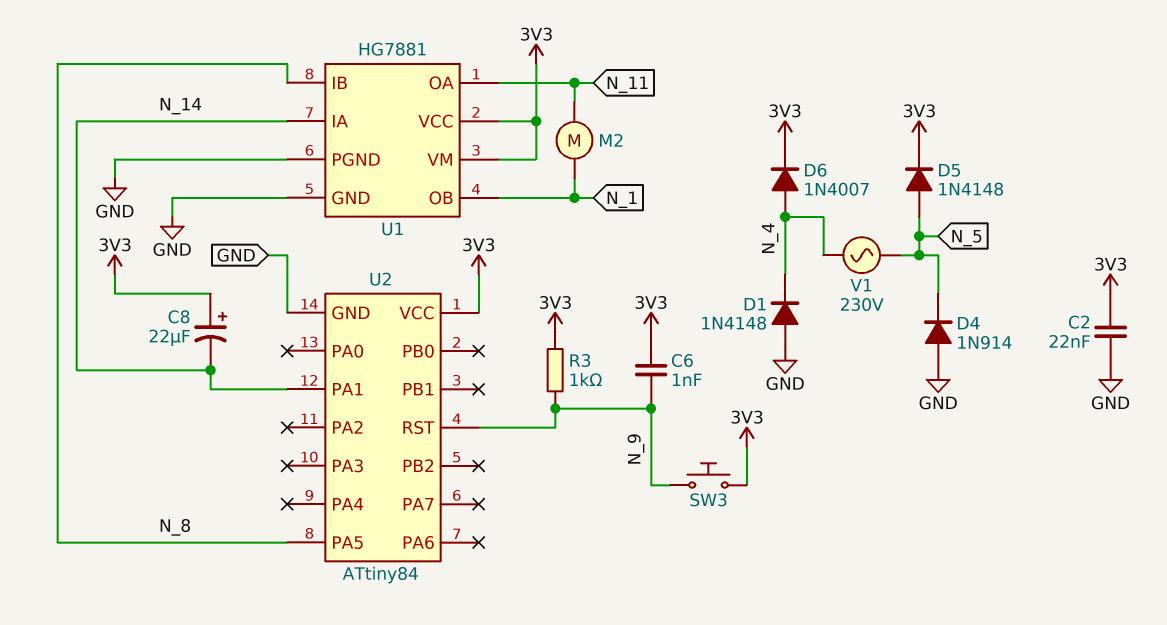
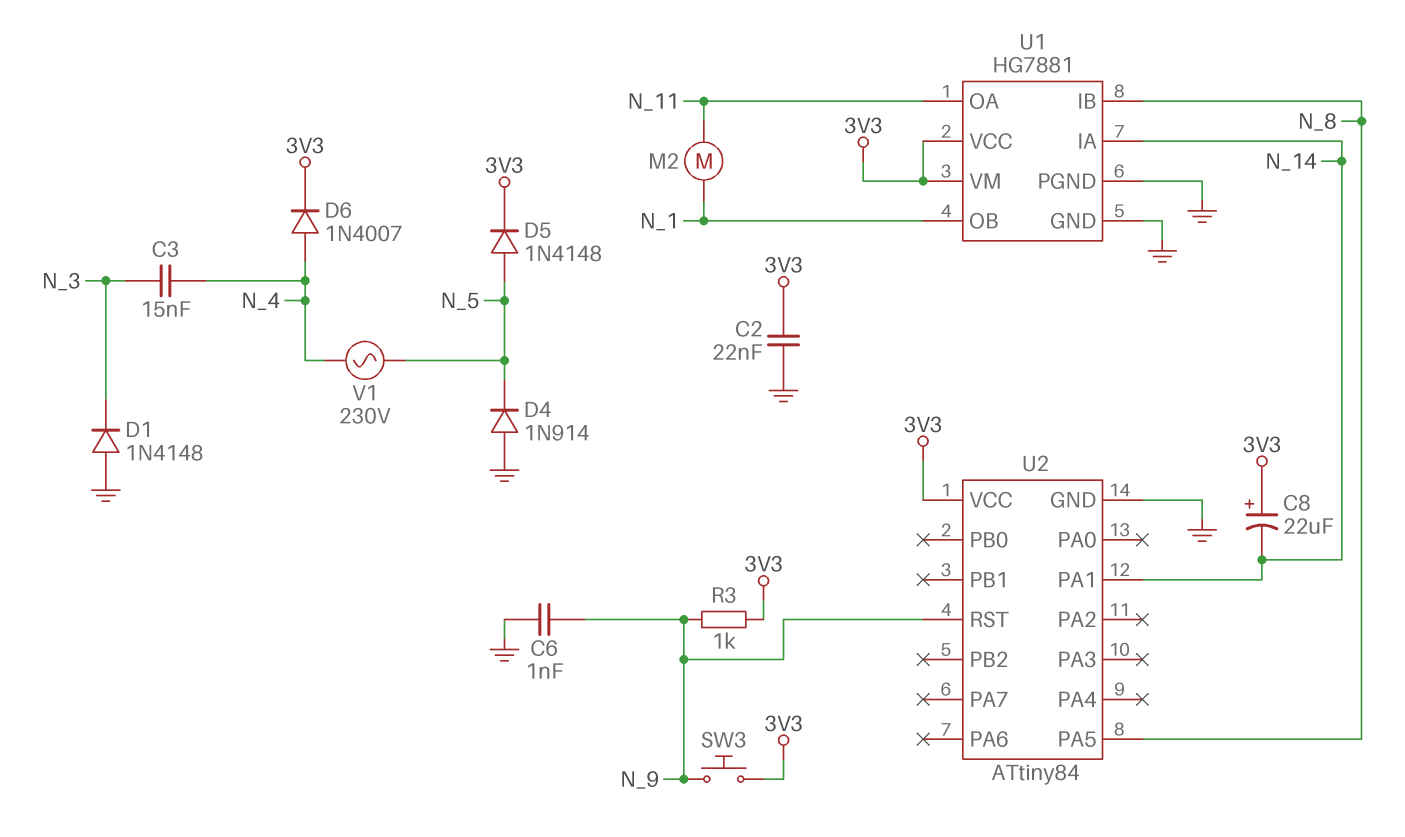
C3: none -> 15nF (N_3, N_4)
C6: 1nF (3V3, N_9) -> 1nF (GND, N_9)
D1: diode 1N4148 (A GND, K N_4) -> diode 1N4148 (A GND, K N_3)

